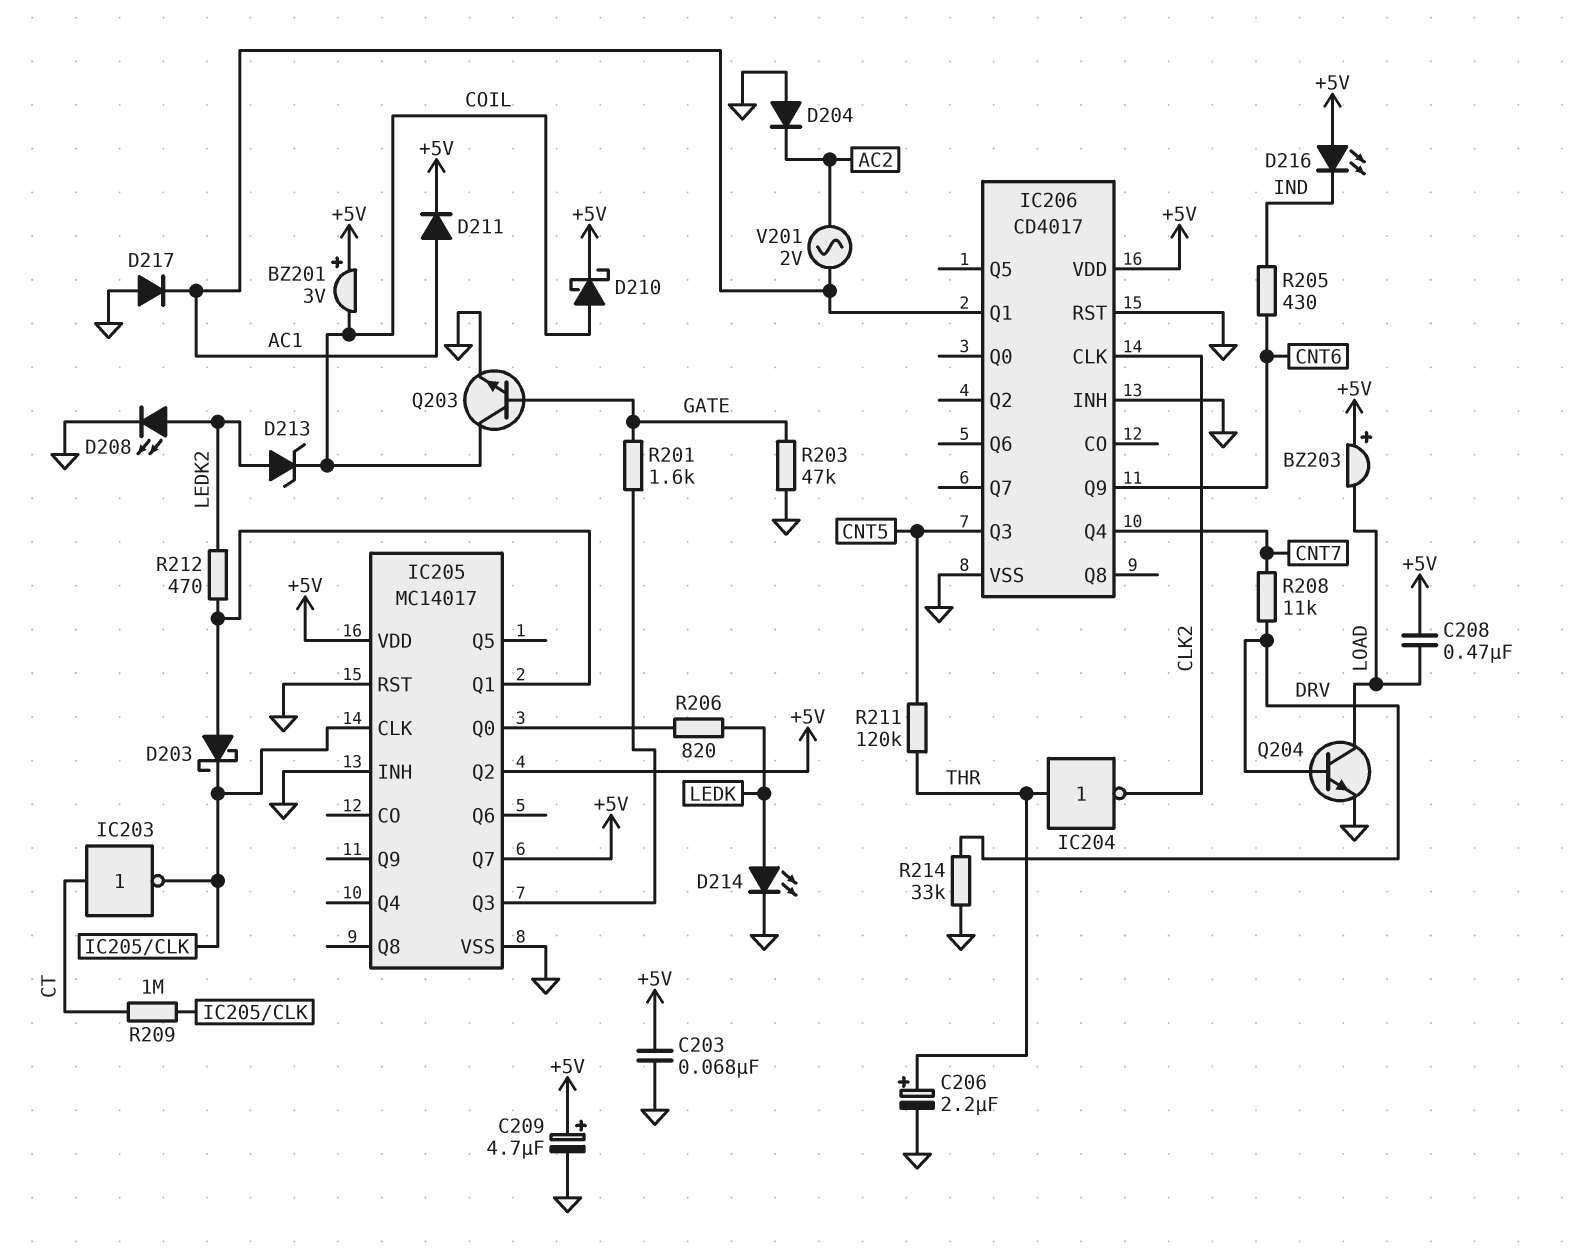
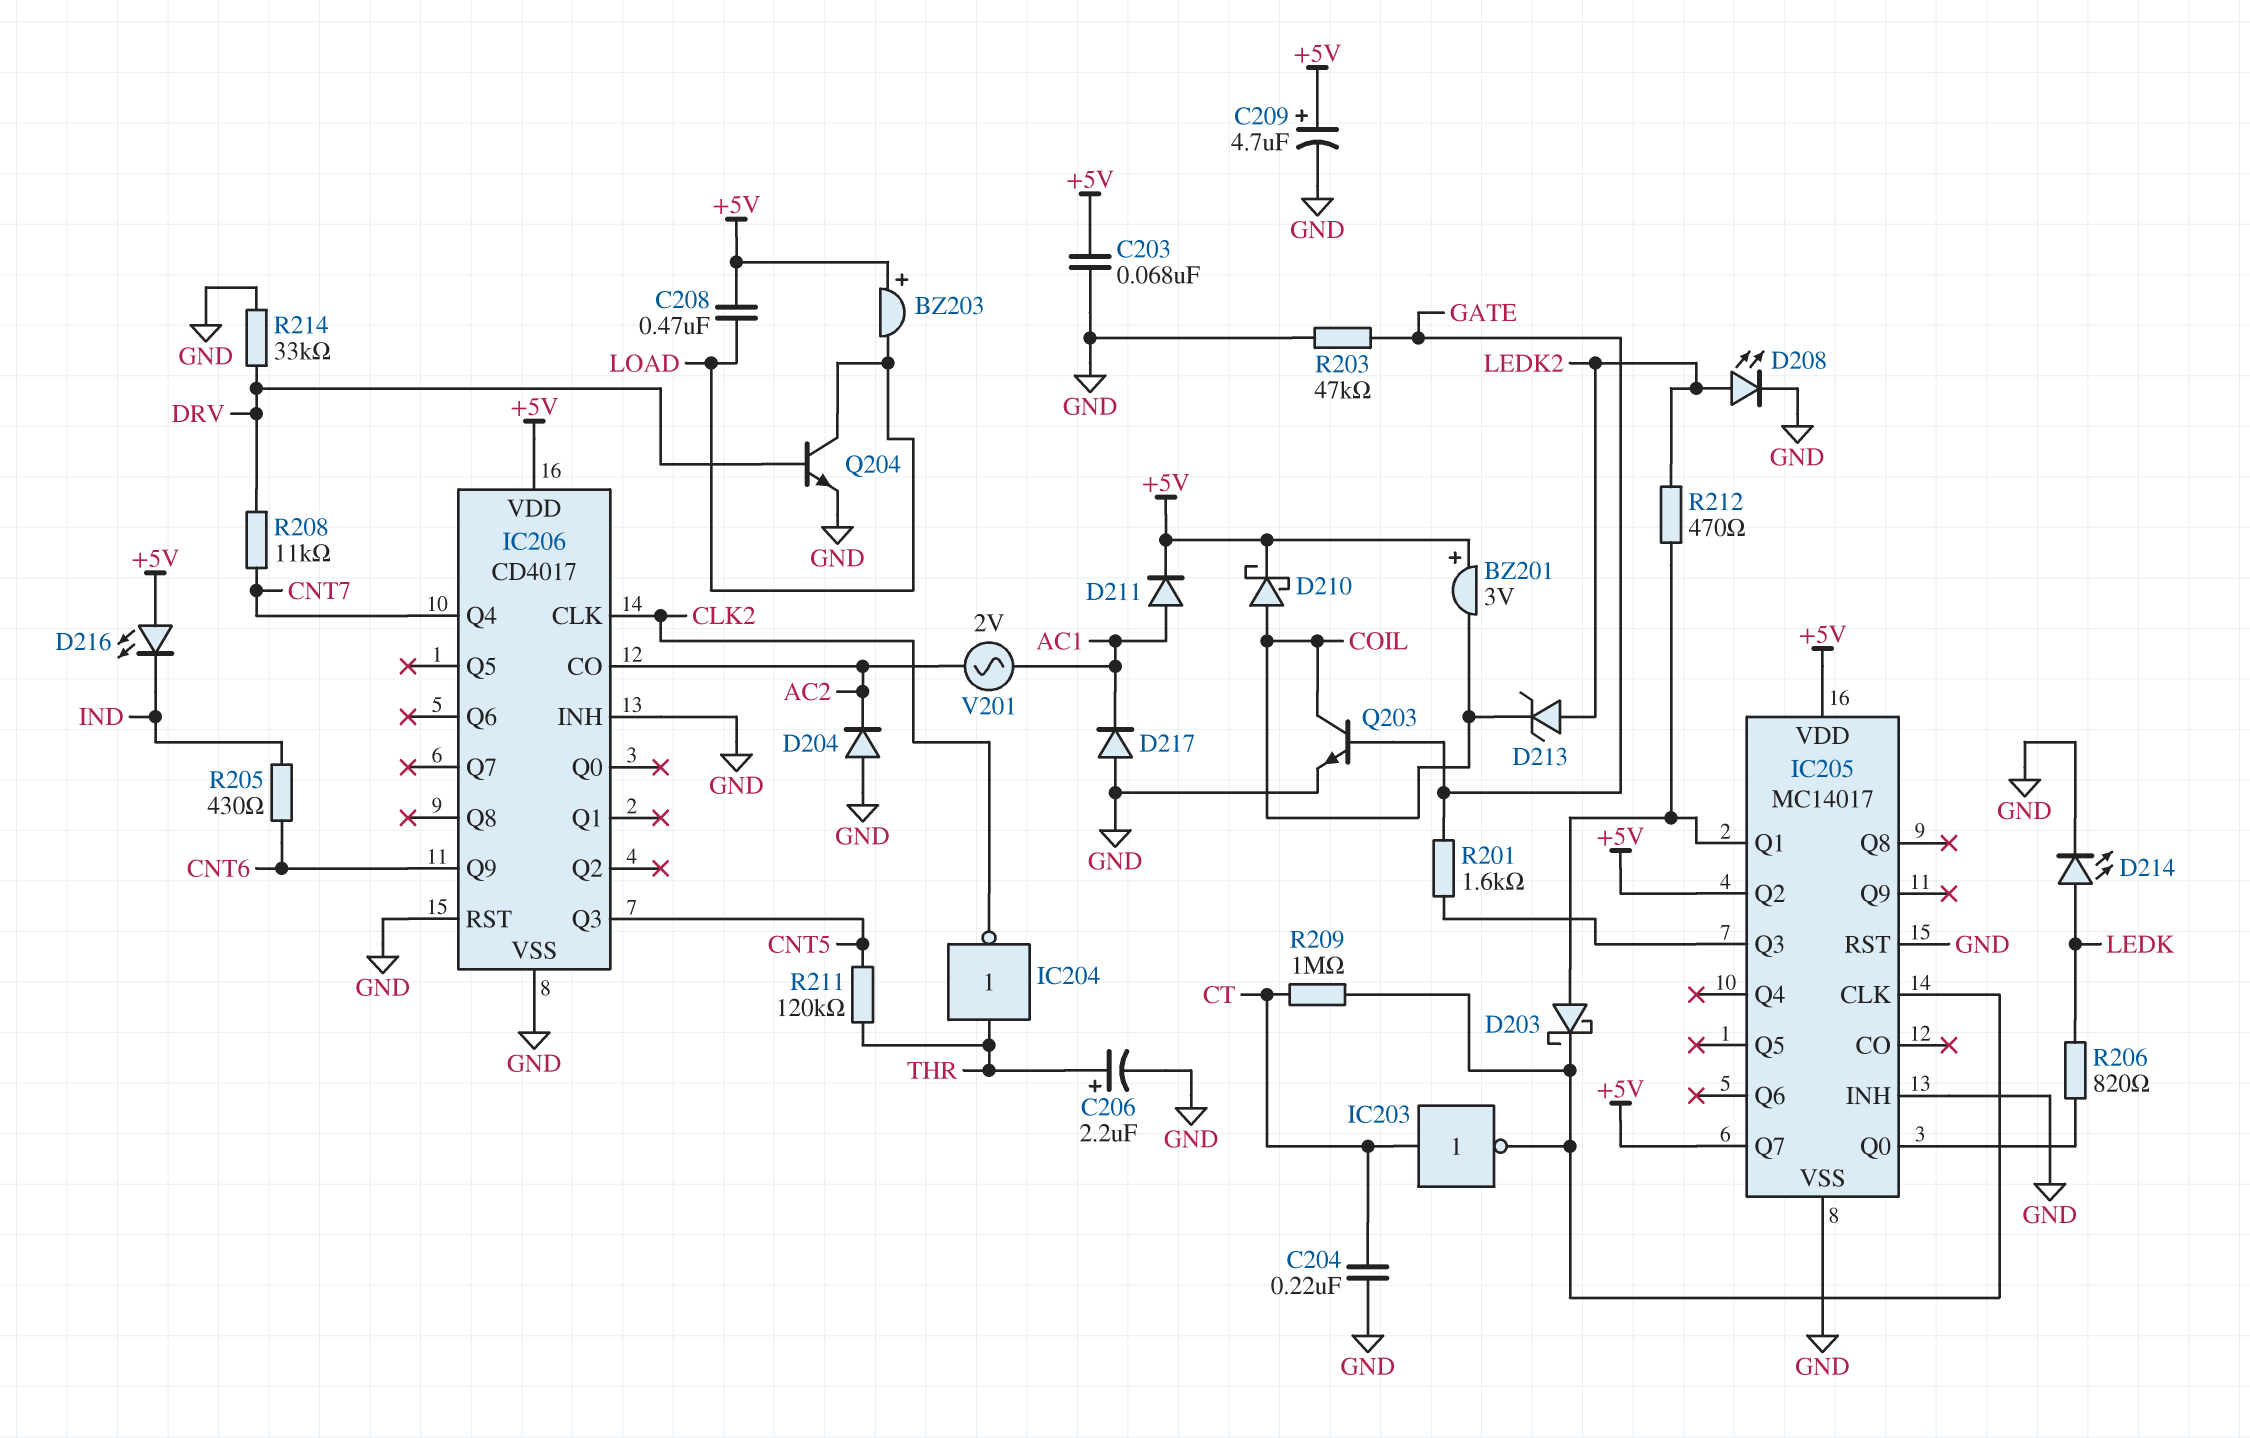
C204: none -> 220nF (CT, GND)
IC206 pin CO: none -> AC2
IC206 pin Q1: AC1 -> none

